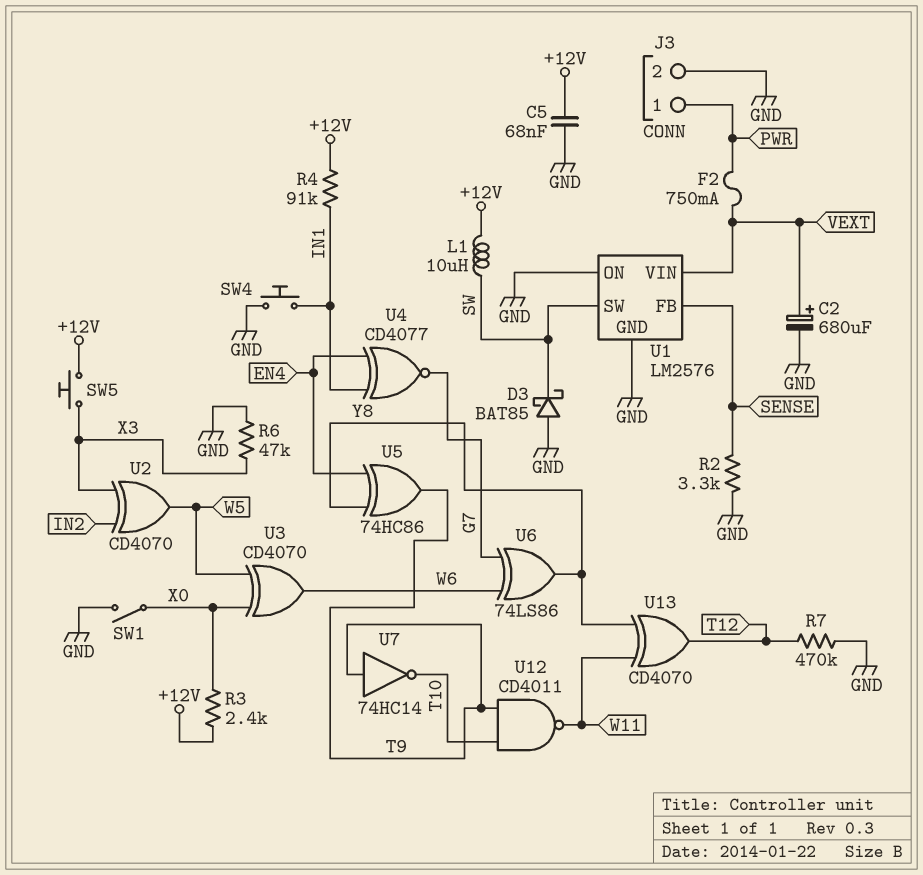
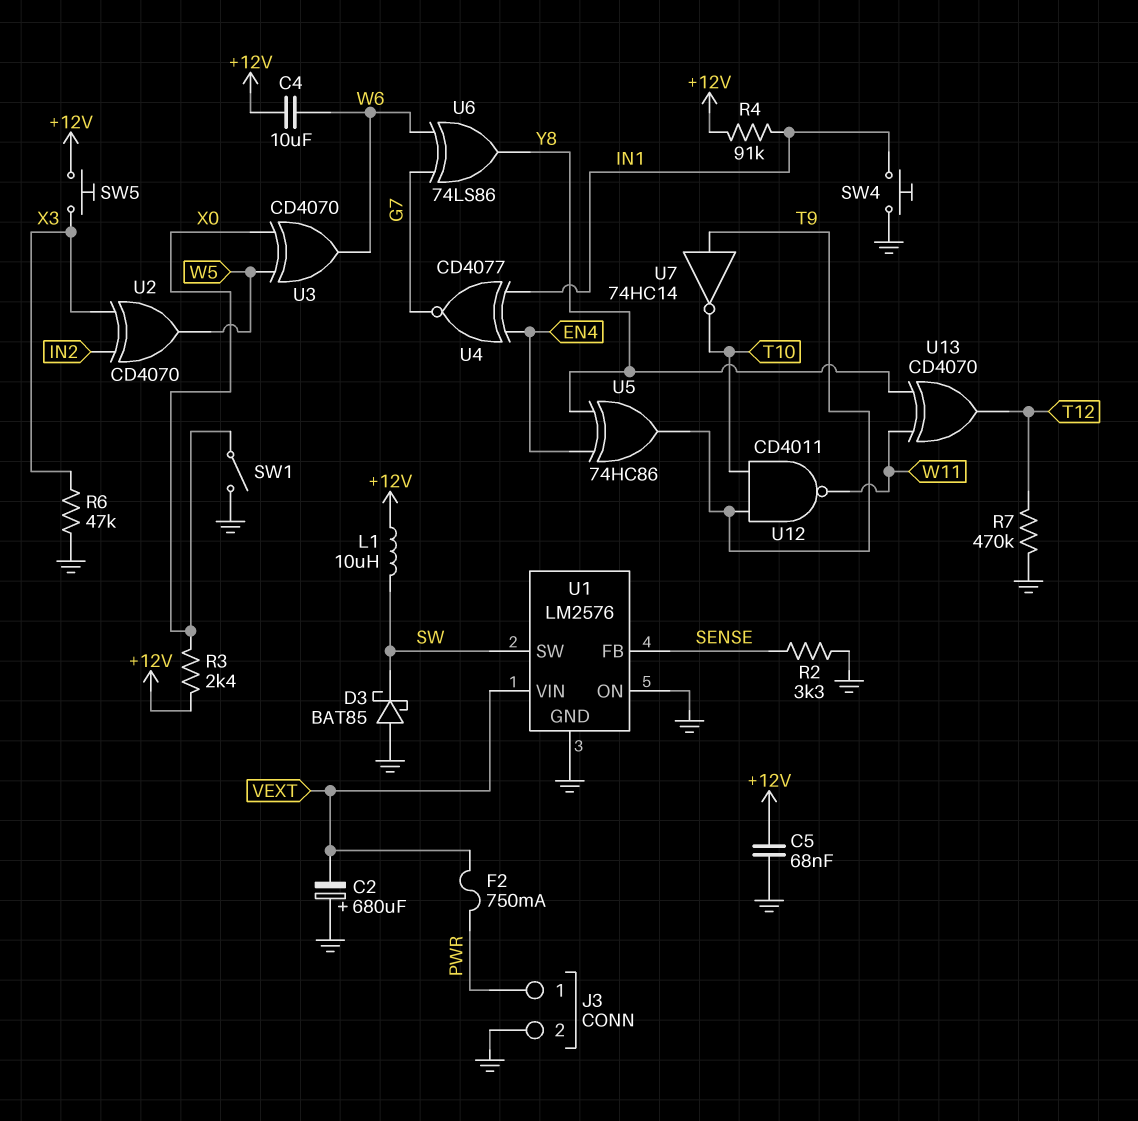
C2: 680uF (plus VEXT, minus GND) -> 680uF (plus GND, minus VEXT)
C4: none -> 10uF (+12V, W6)

